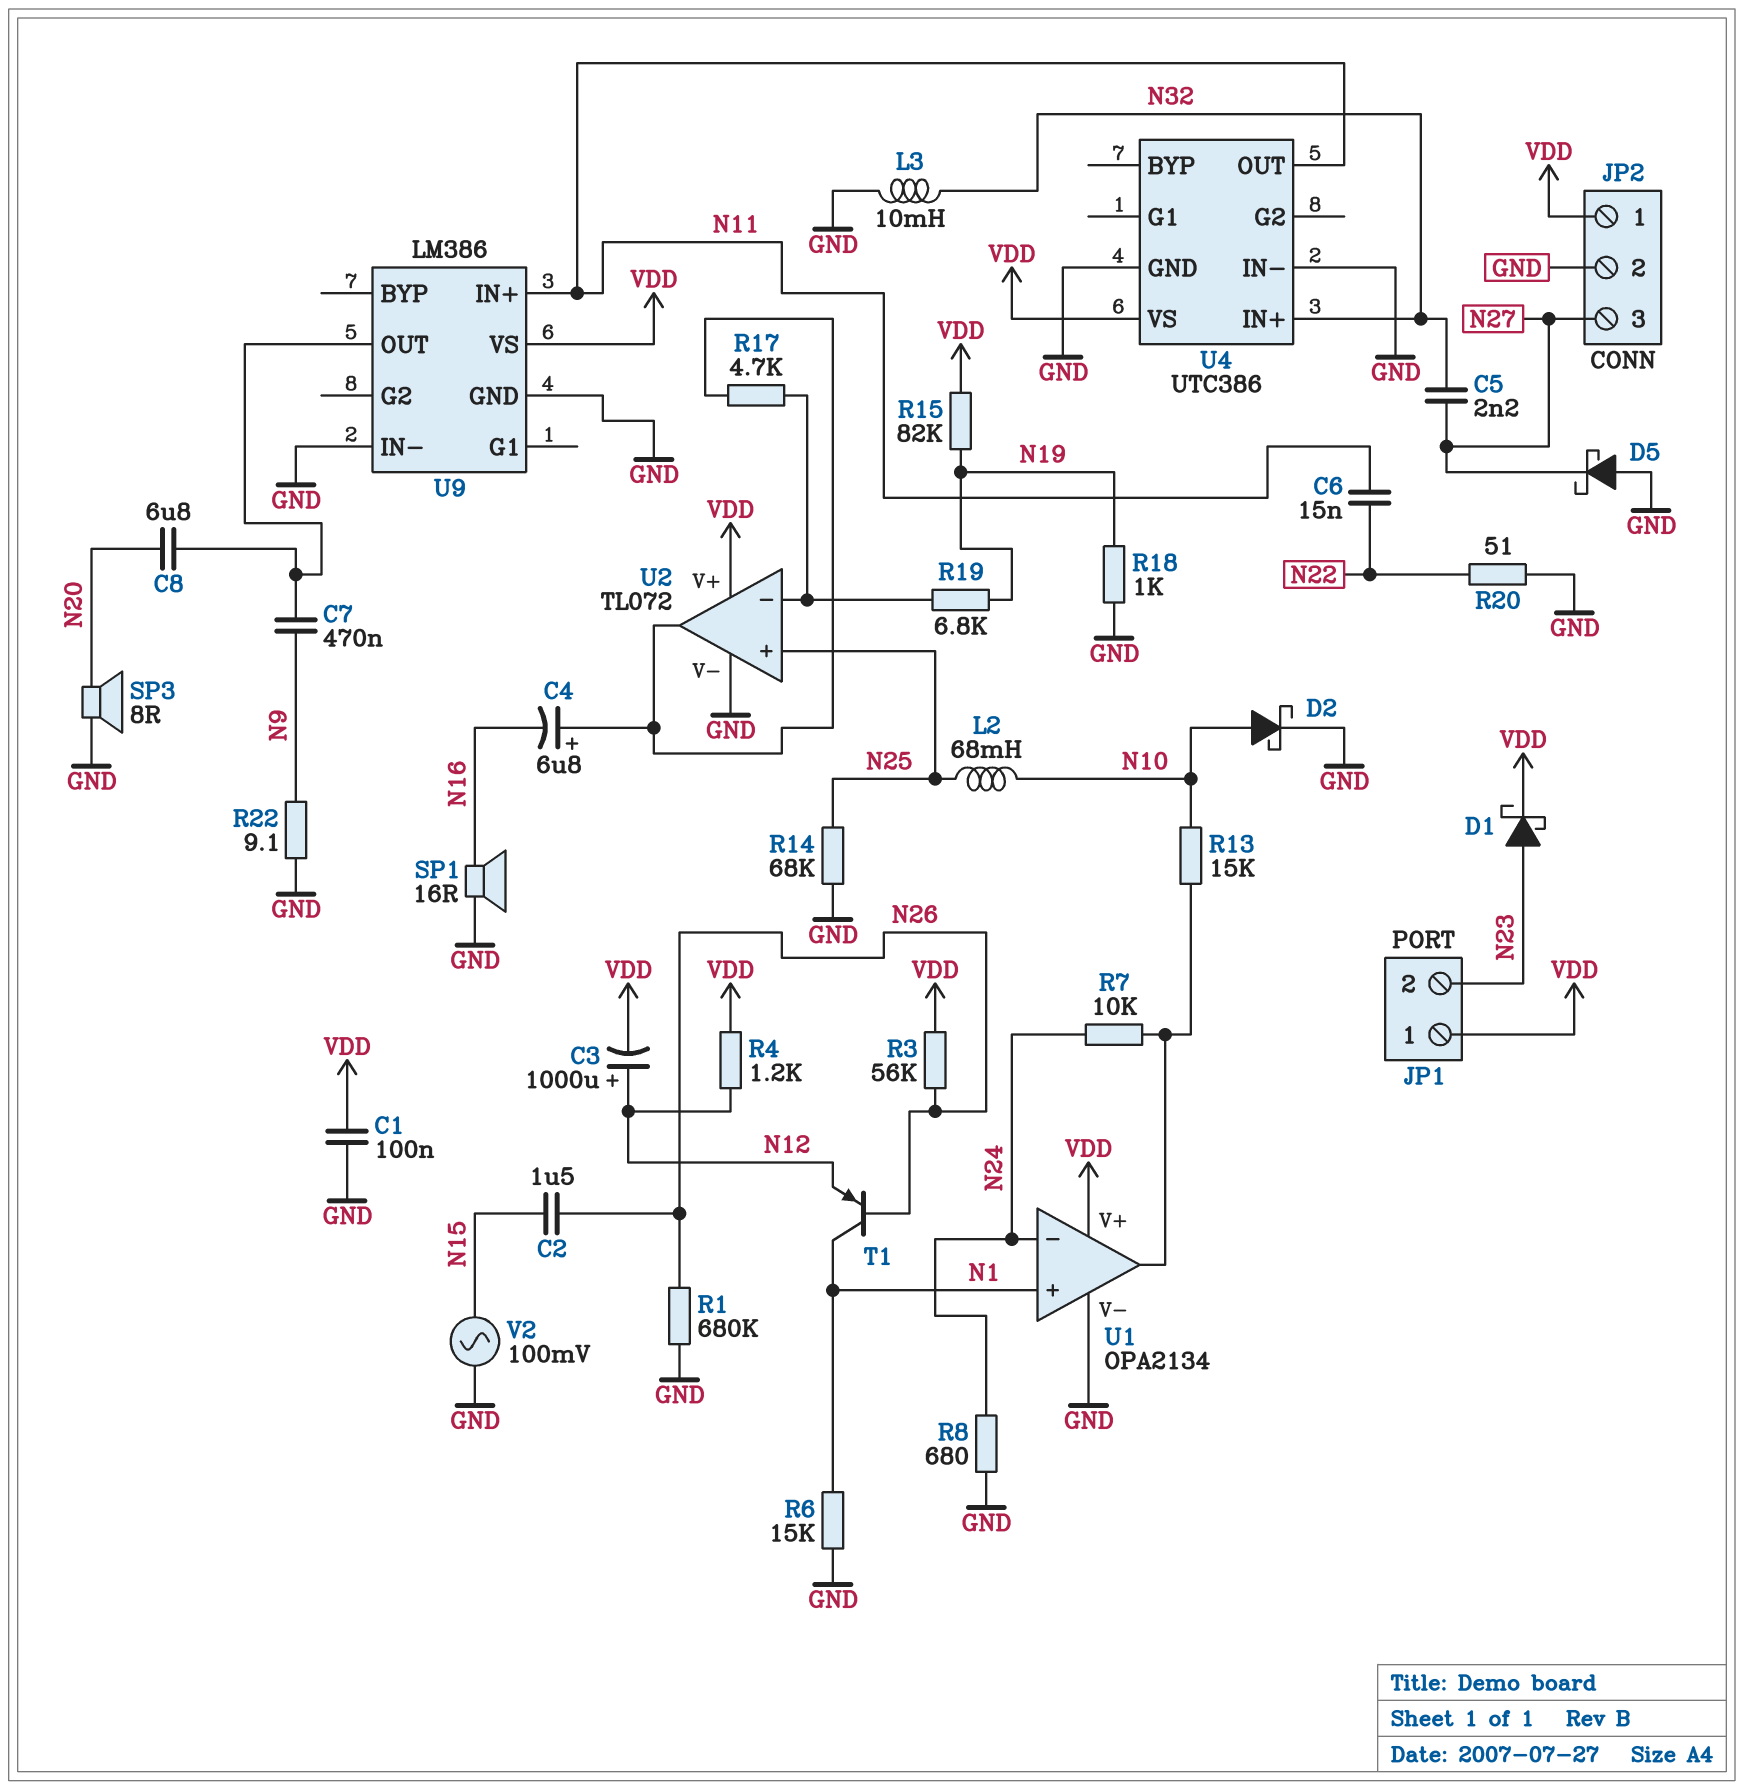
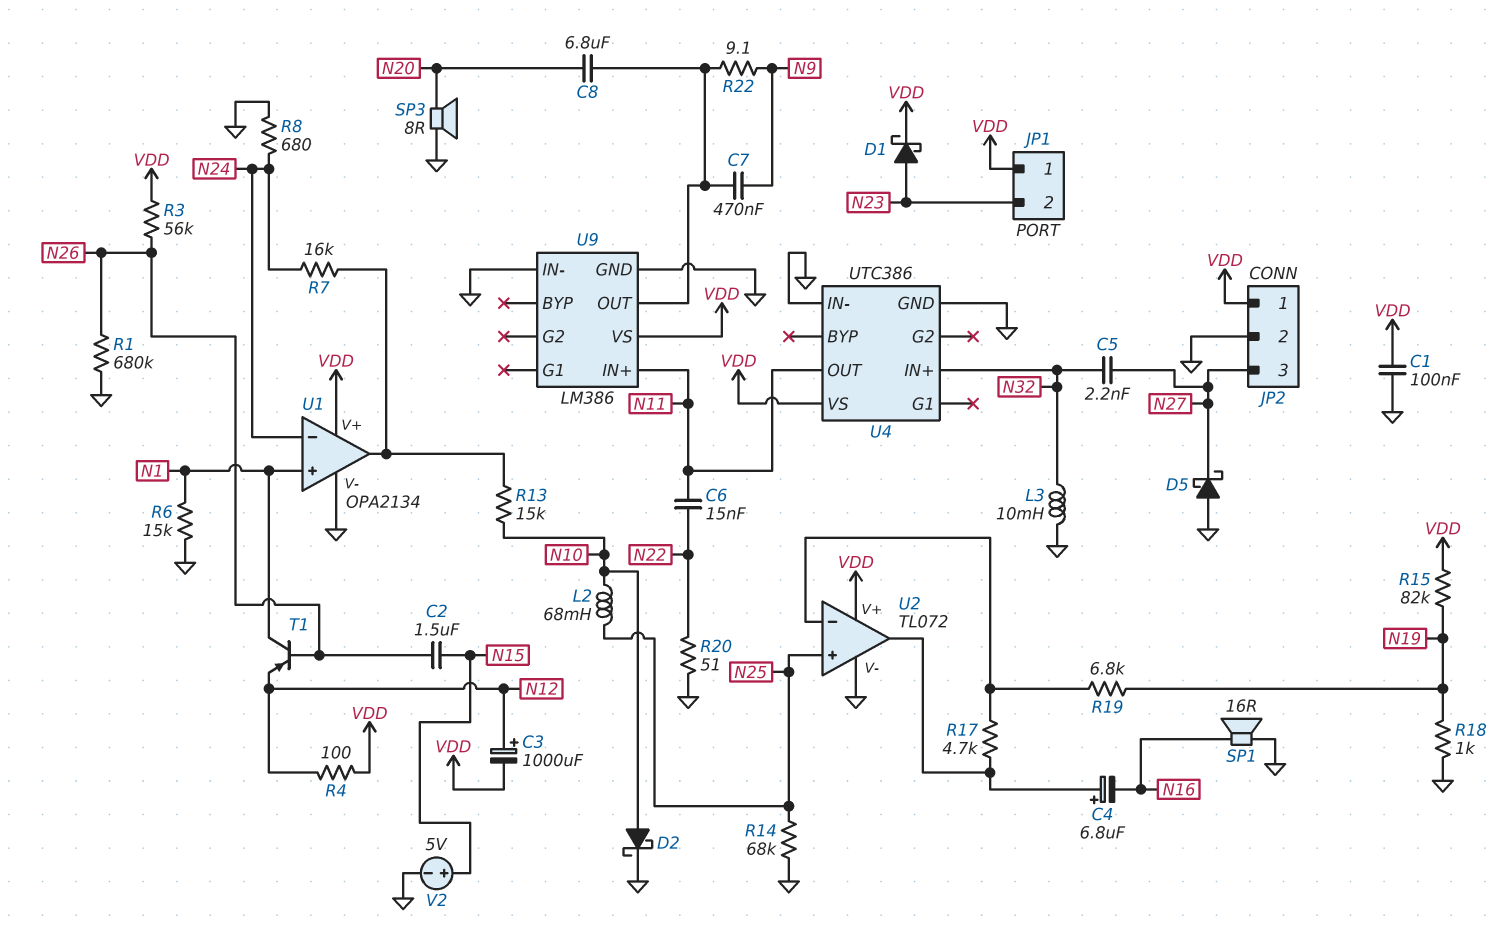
R4: 1.2k (N12, VDD) -> 100 (N12, VDD)
R7: 10k (N24, U1/out) -> 16k (N24, U1/out)
R22: 9.1 (GND, N9) -> 9.1 (N9, U9/OUT)
V2: AC 100mV (GND, N15) -> 5V (plus N15, minus GND)

